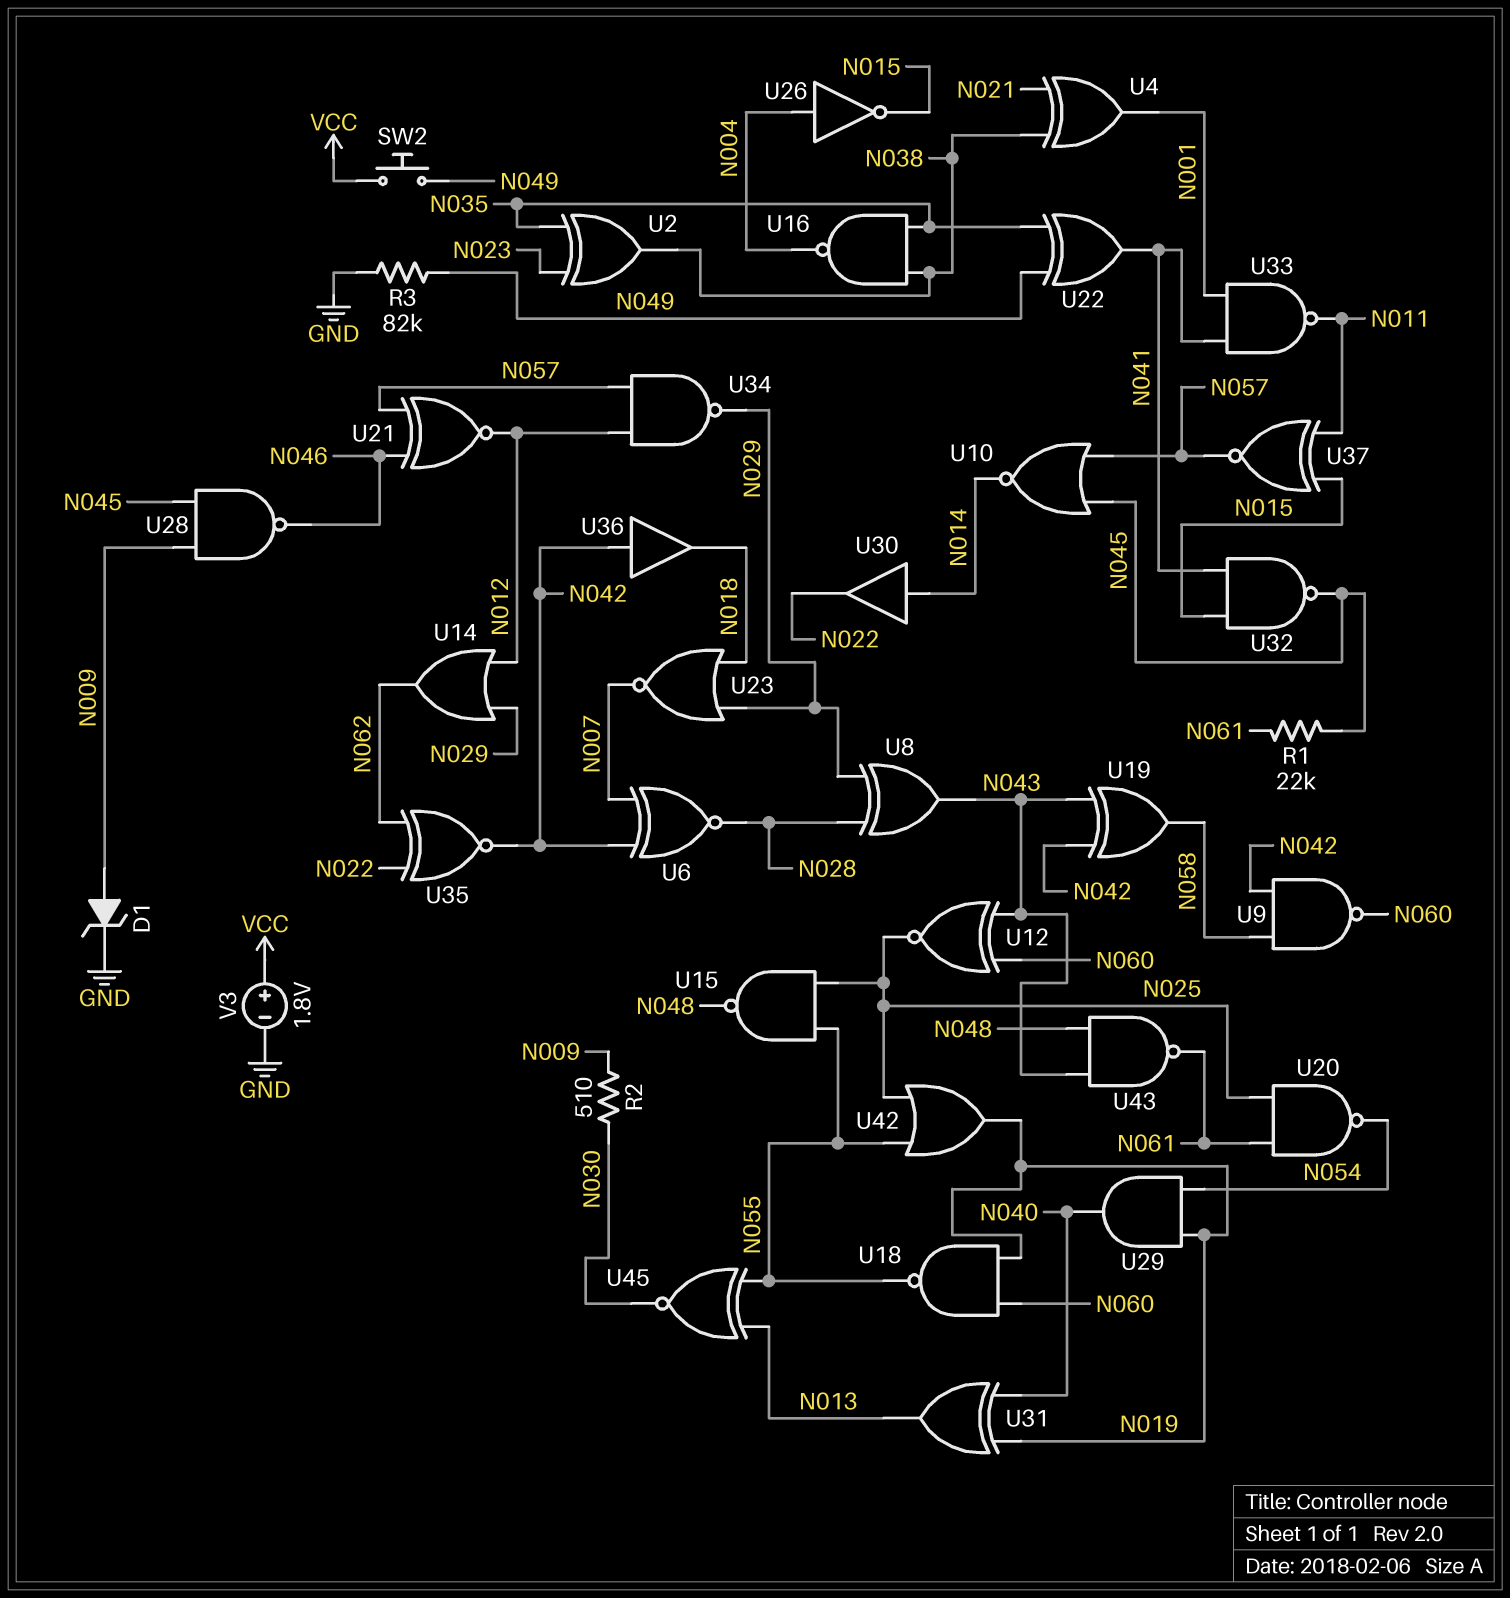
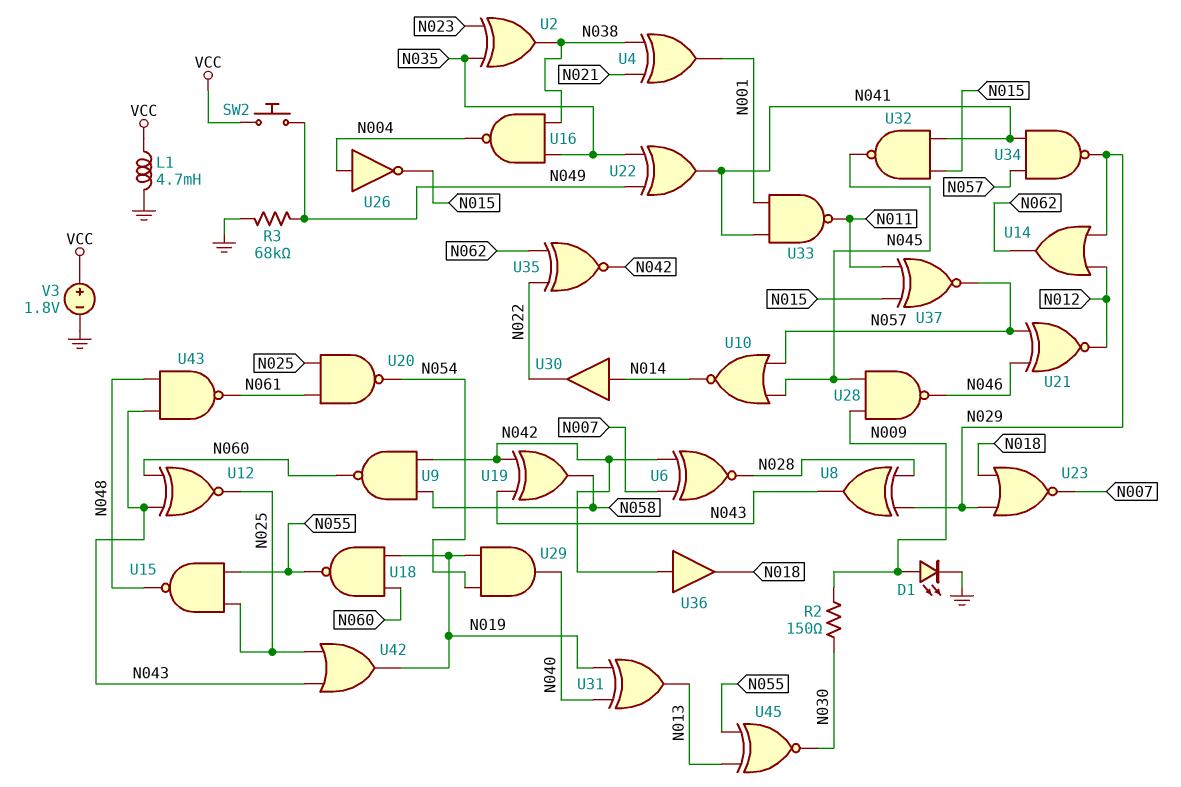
D1: zener (A N009, K GND) -> LED (A N009, K GND)
L1: none -> 4.7mH (GND, VCC)
R1: 22k (N045, N061) -> none
R2: 510 (N009, N030) -> 150 (N009, N030)
R3: 82k (GND, N049) -> 68k (GND, N049)
U34: NAND (in N012, in N057, out N029) -> NAND (in N041, in N057, out N029)
U42: OR (in N025, in N055, out N019) -> OR (in N025, in N043, out N019)

